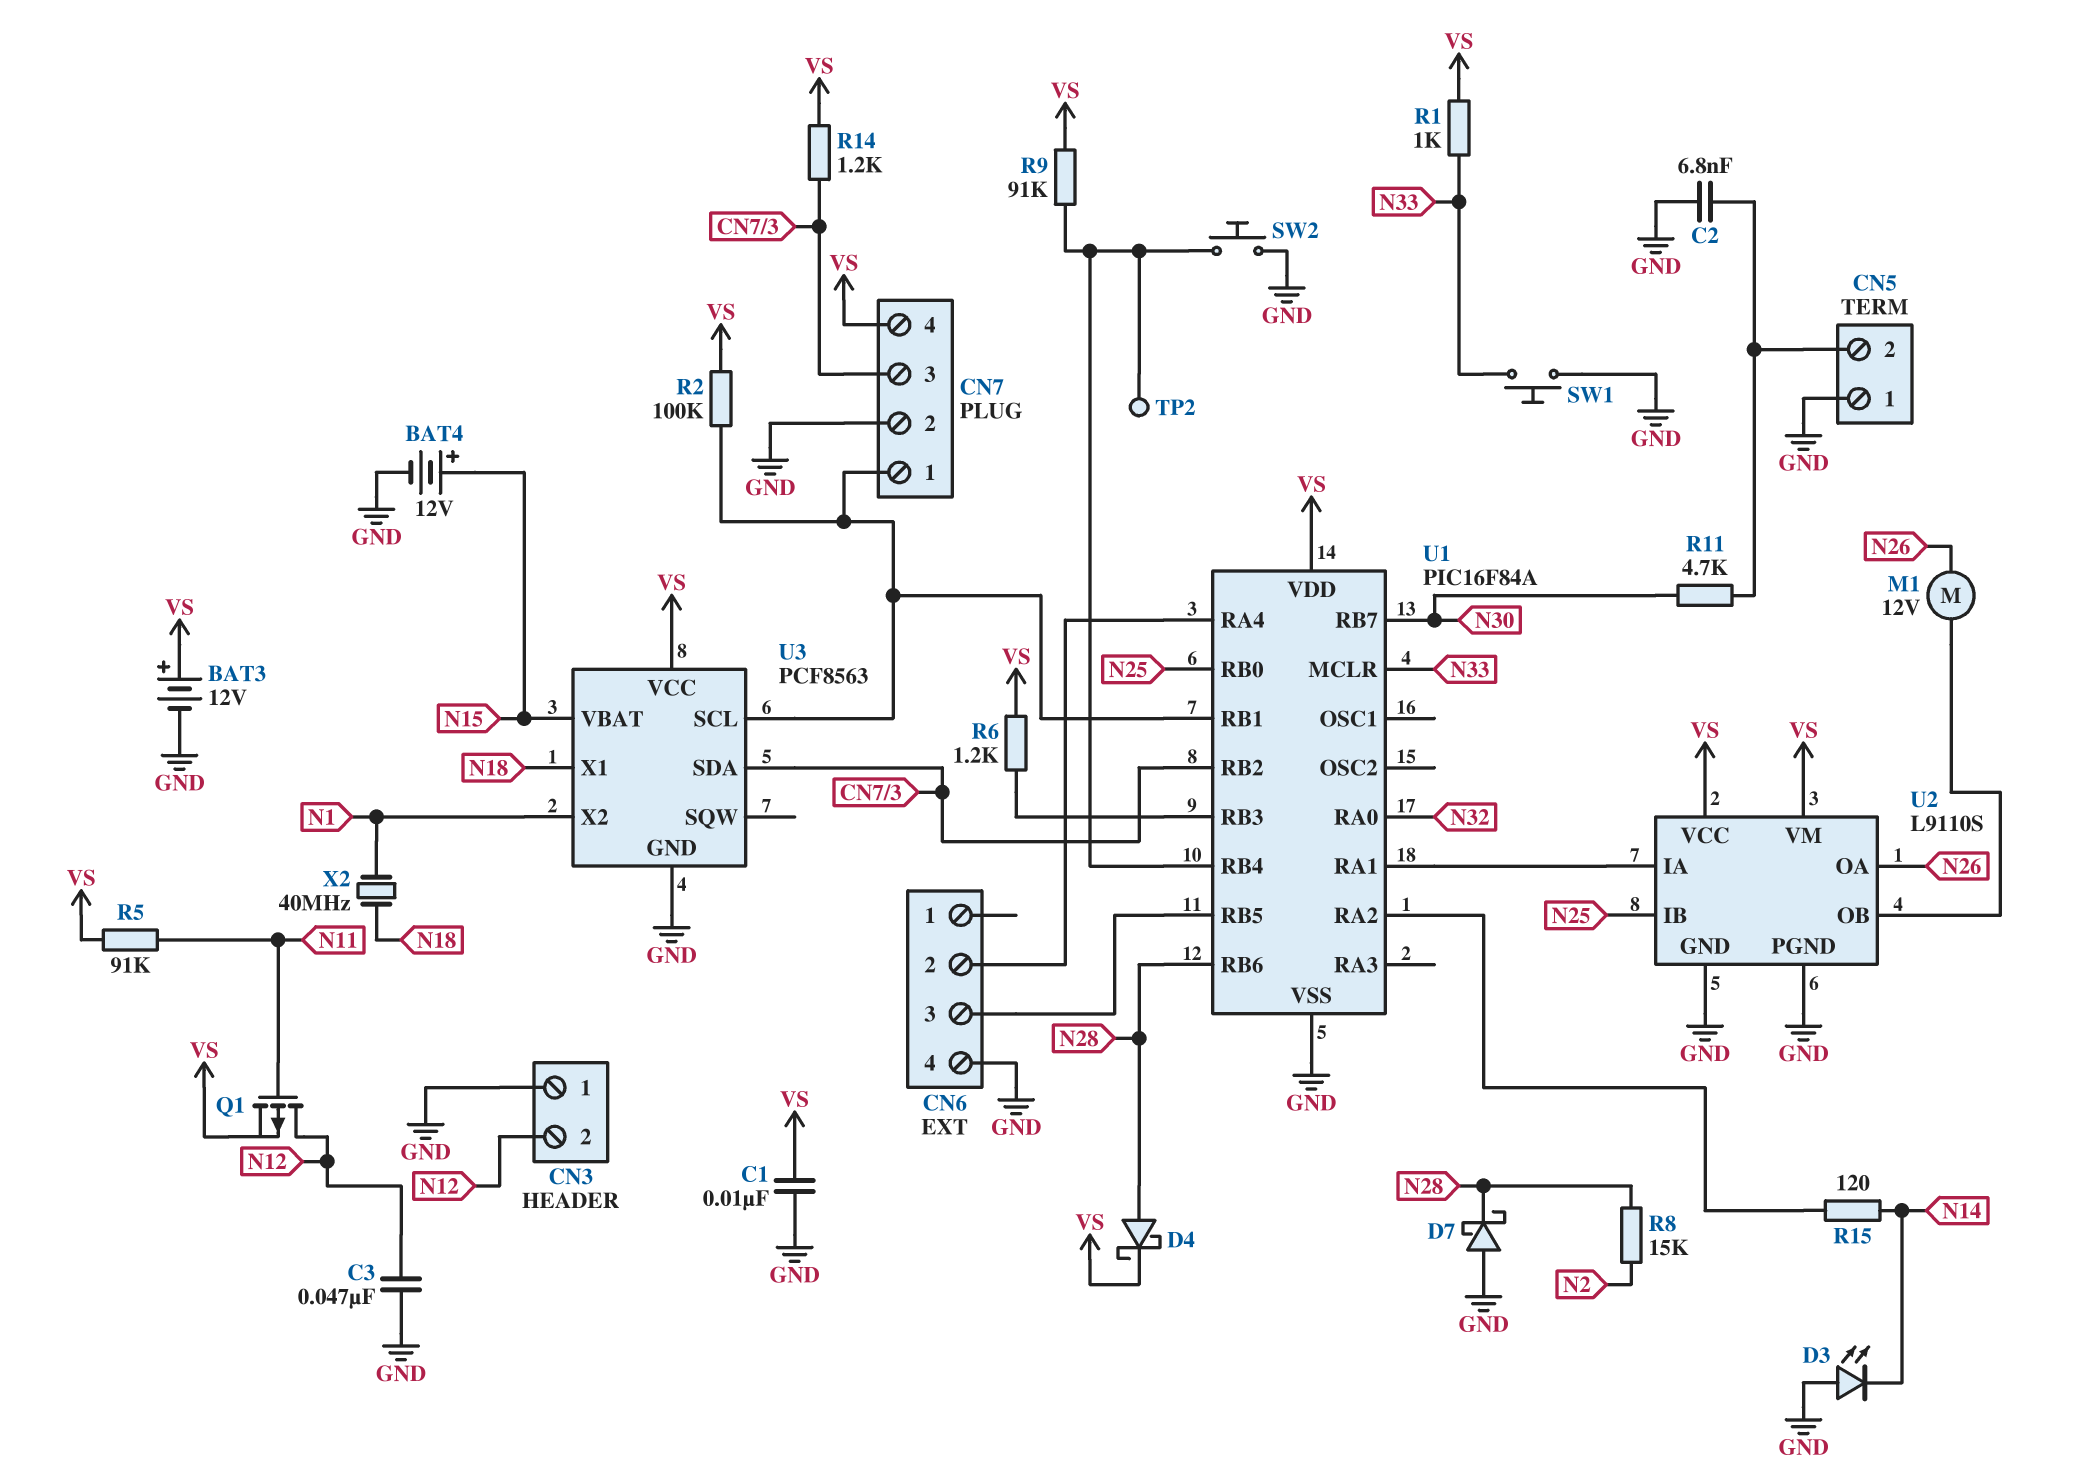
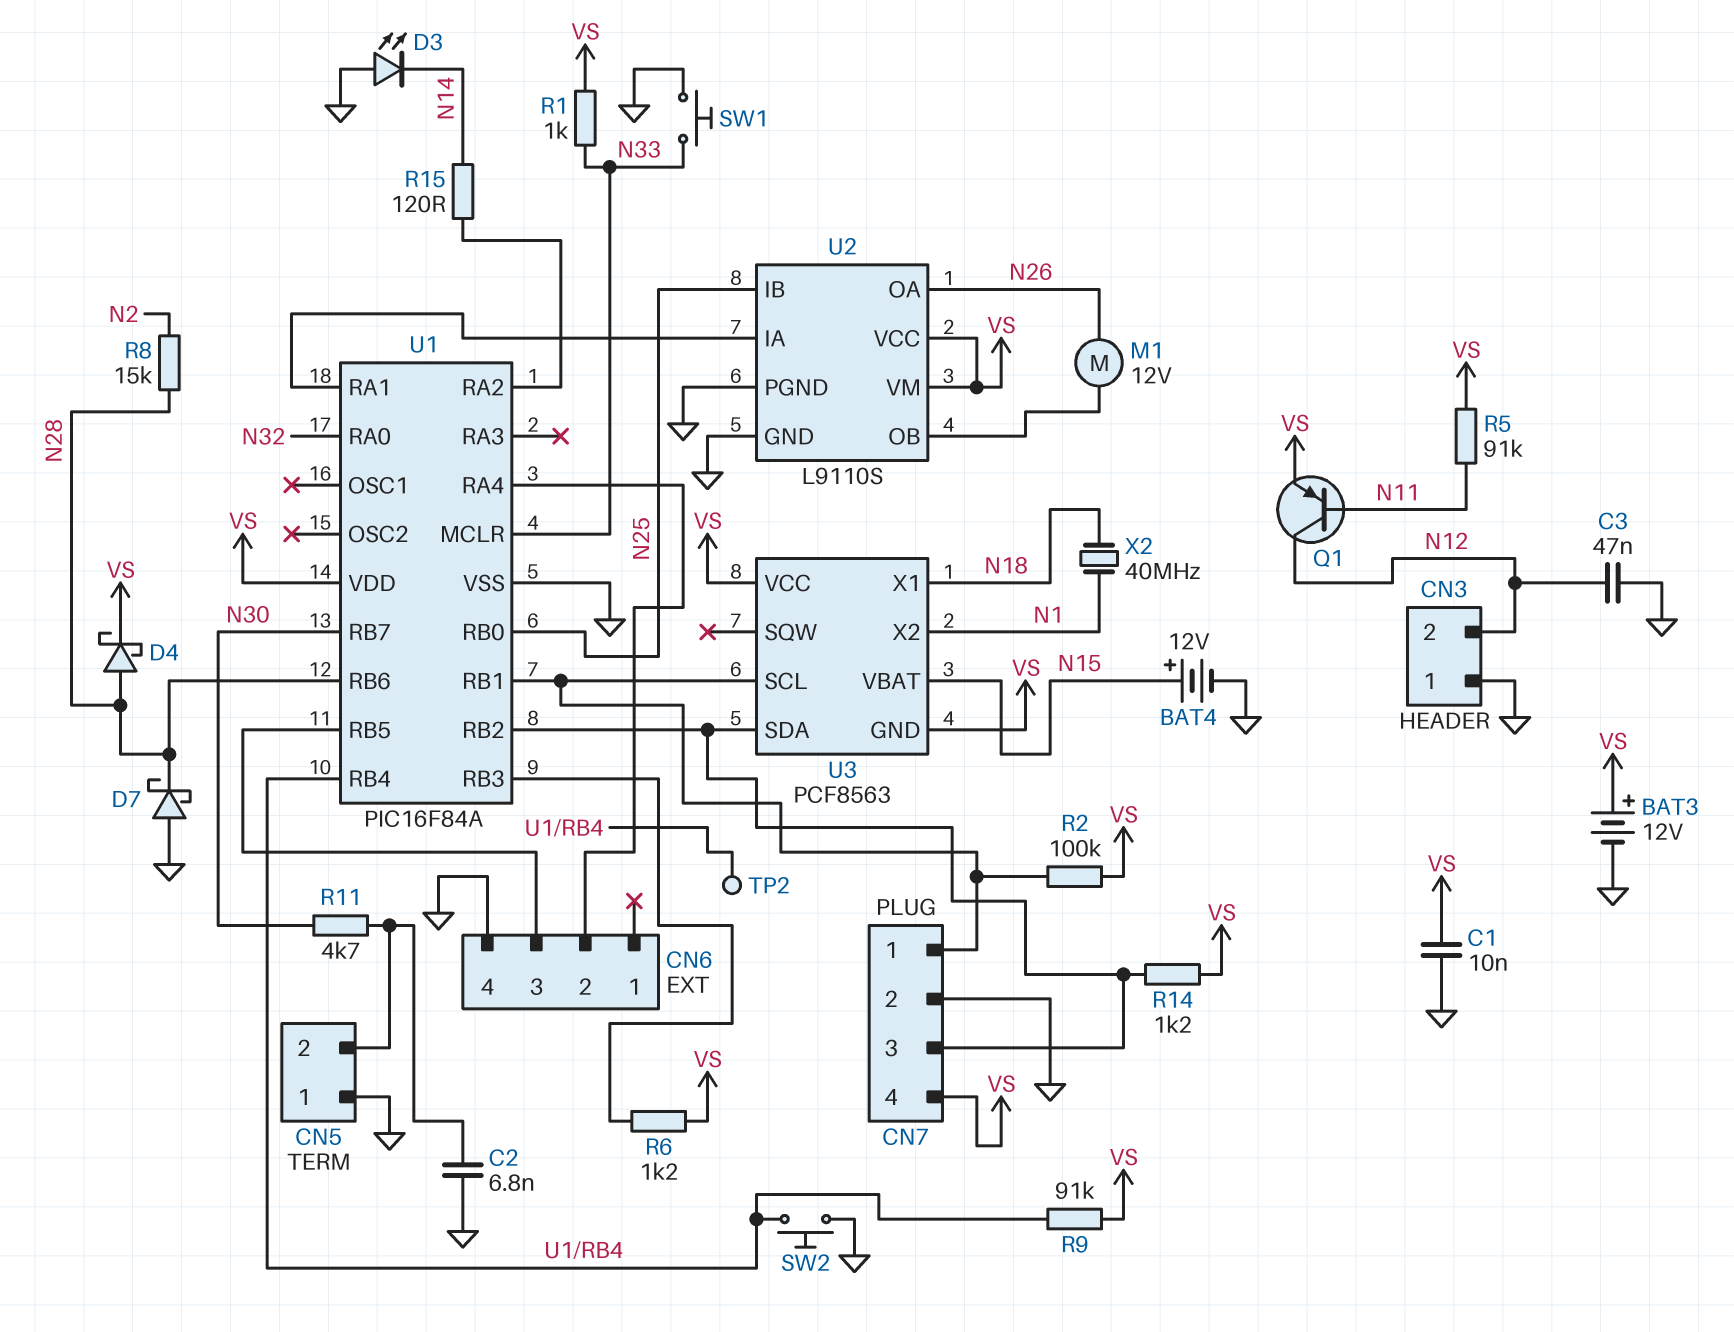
Q1: PMOS (G N11, D N12, S VS) -> PNP (B N11, C N12, E VS)
U3 pin GND: GND -> VS

